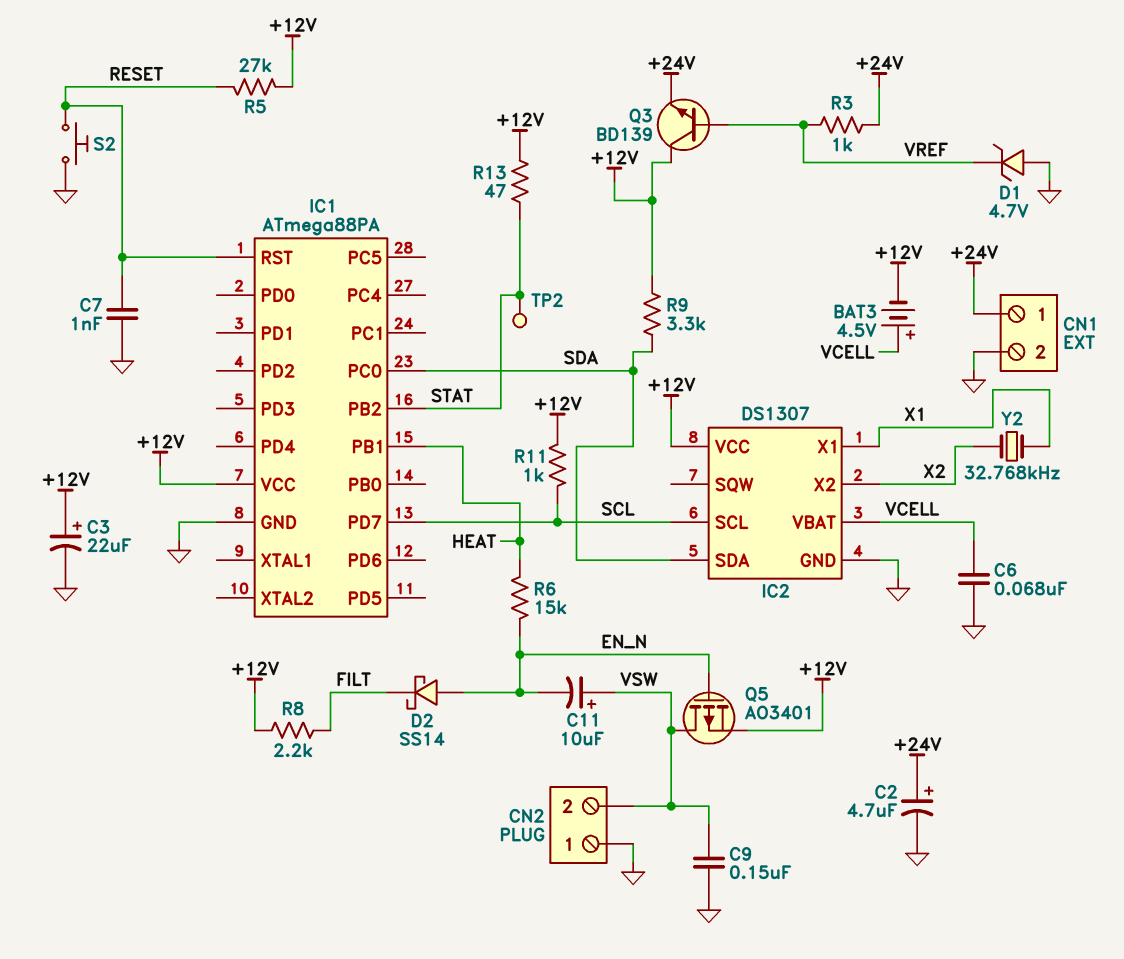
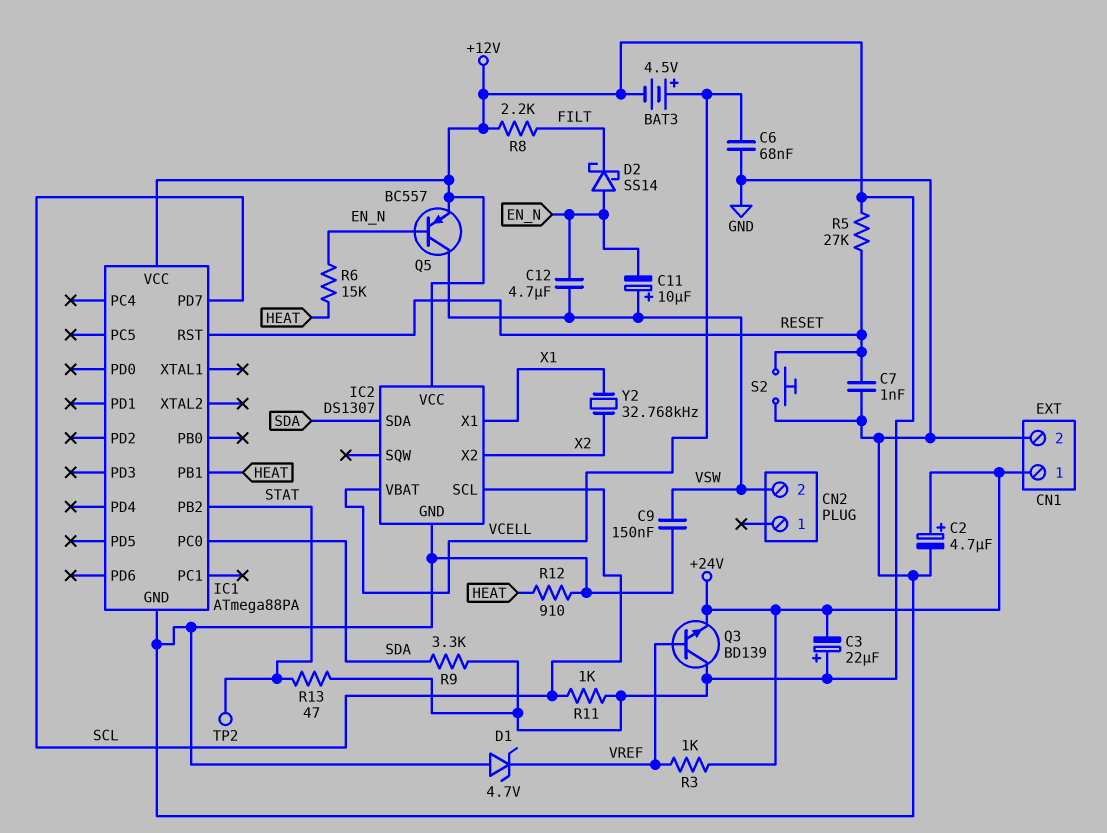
C3: 22uF (plus +12V, minus GND) -> 22uF (plus +12V, minus +24V)
C12: none -> 4.7uF (EN_N, VSW)
CN2 pin 1: GND -> none
Q5: PMOS AO3401 (G EN_N, D VSW, S +12V) -> PNP BC557 (B EN_N, C VSW, E +12V)
R12: none -> 910 (GND, HEAT)

